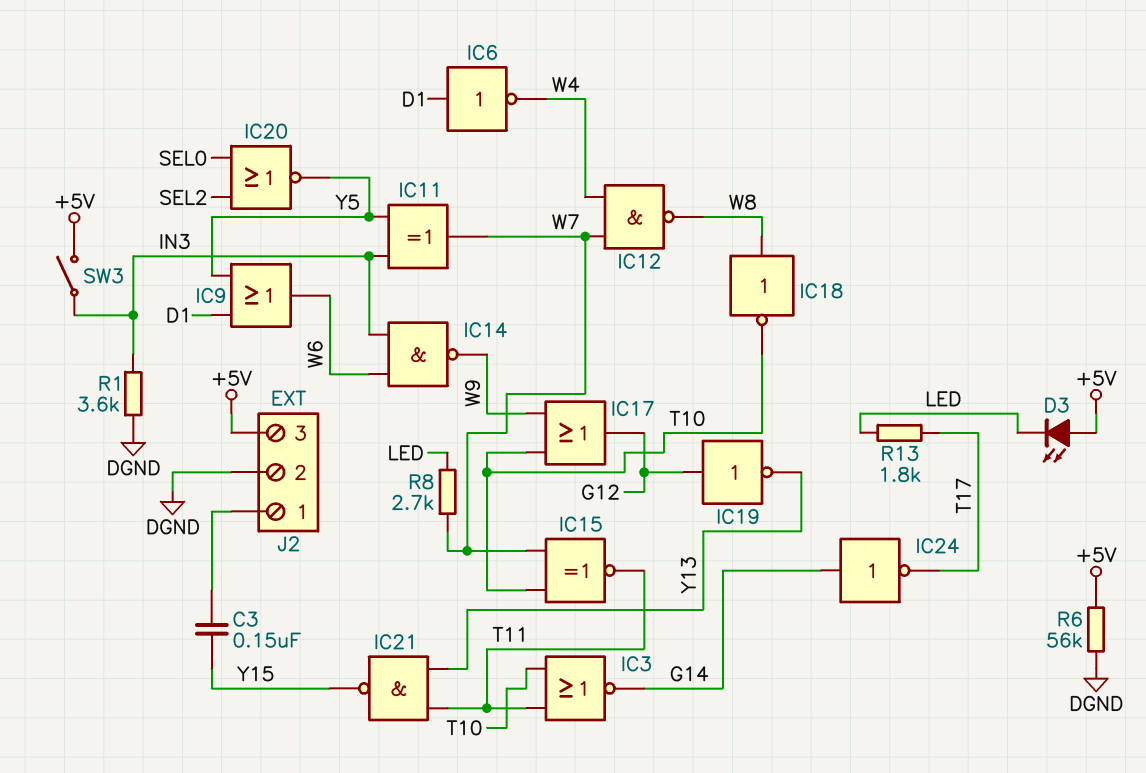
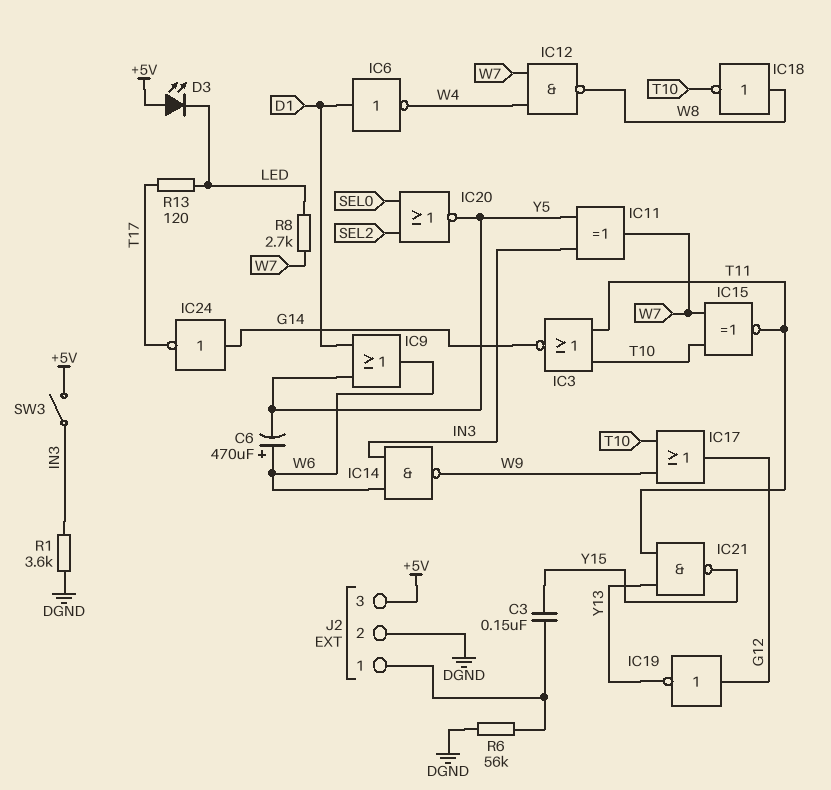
C6: none -> 470uF (plus W6, minus Y5)
R6: 56k (+5V, DGND) -> 56k (DGND, J2/1)
R13: 1.8k (LED, T17) -> 120 (LED, T17)

